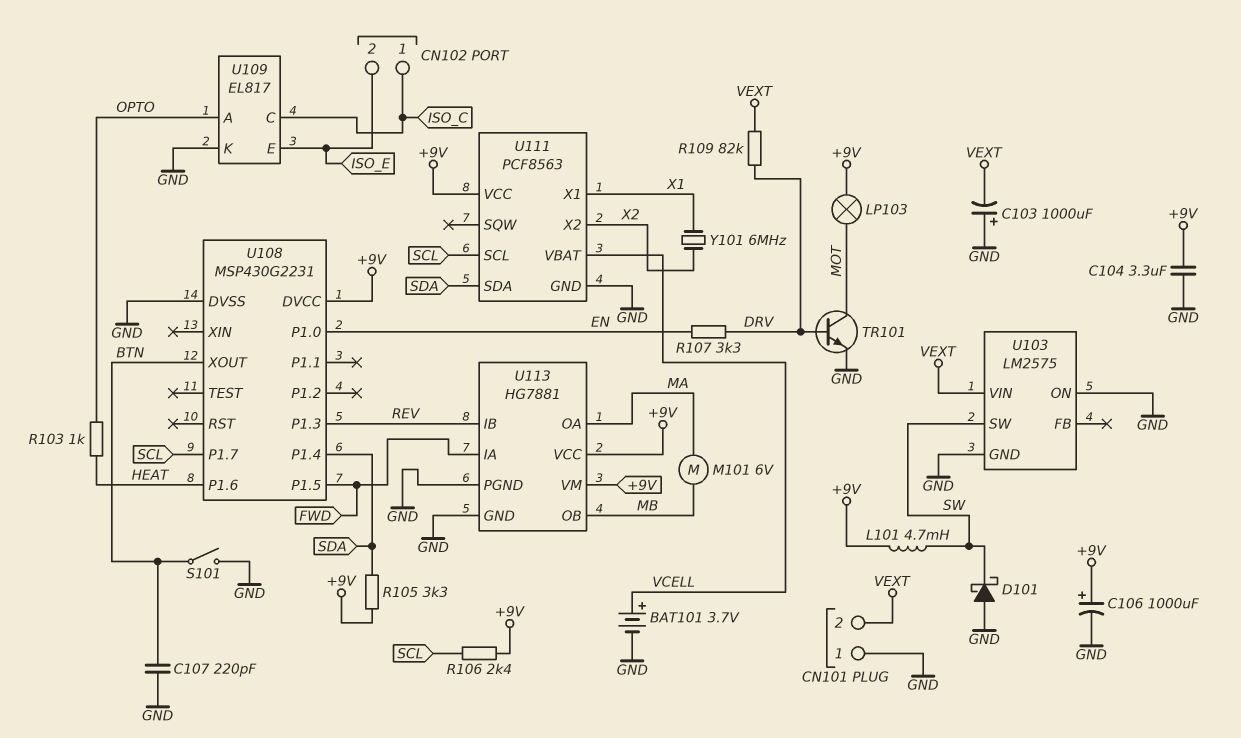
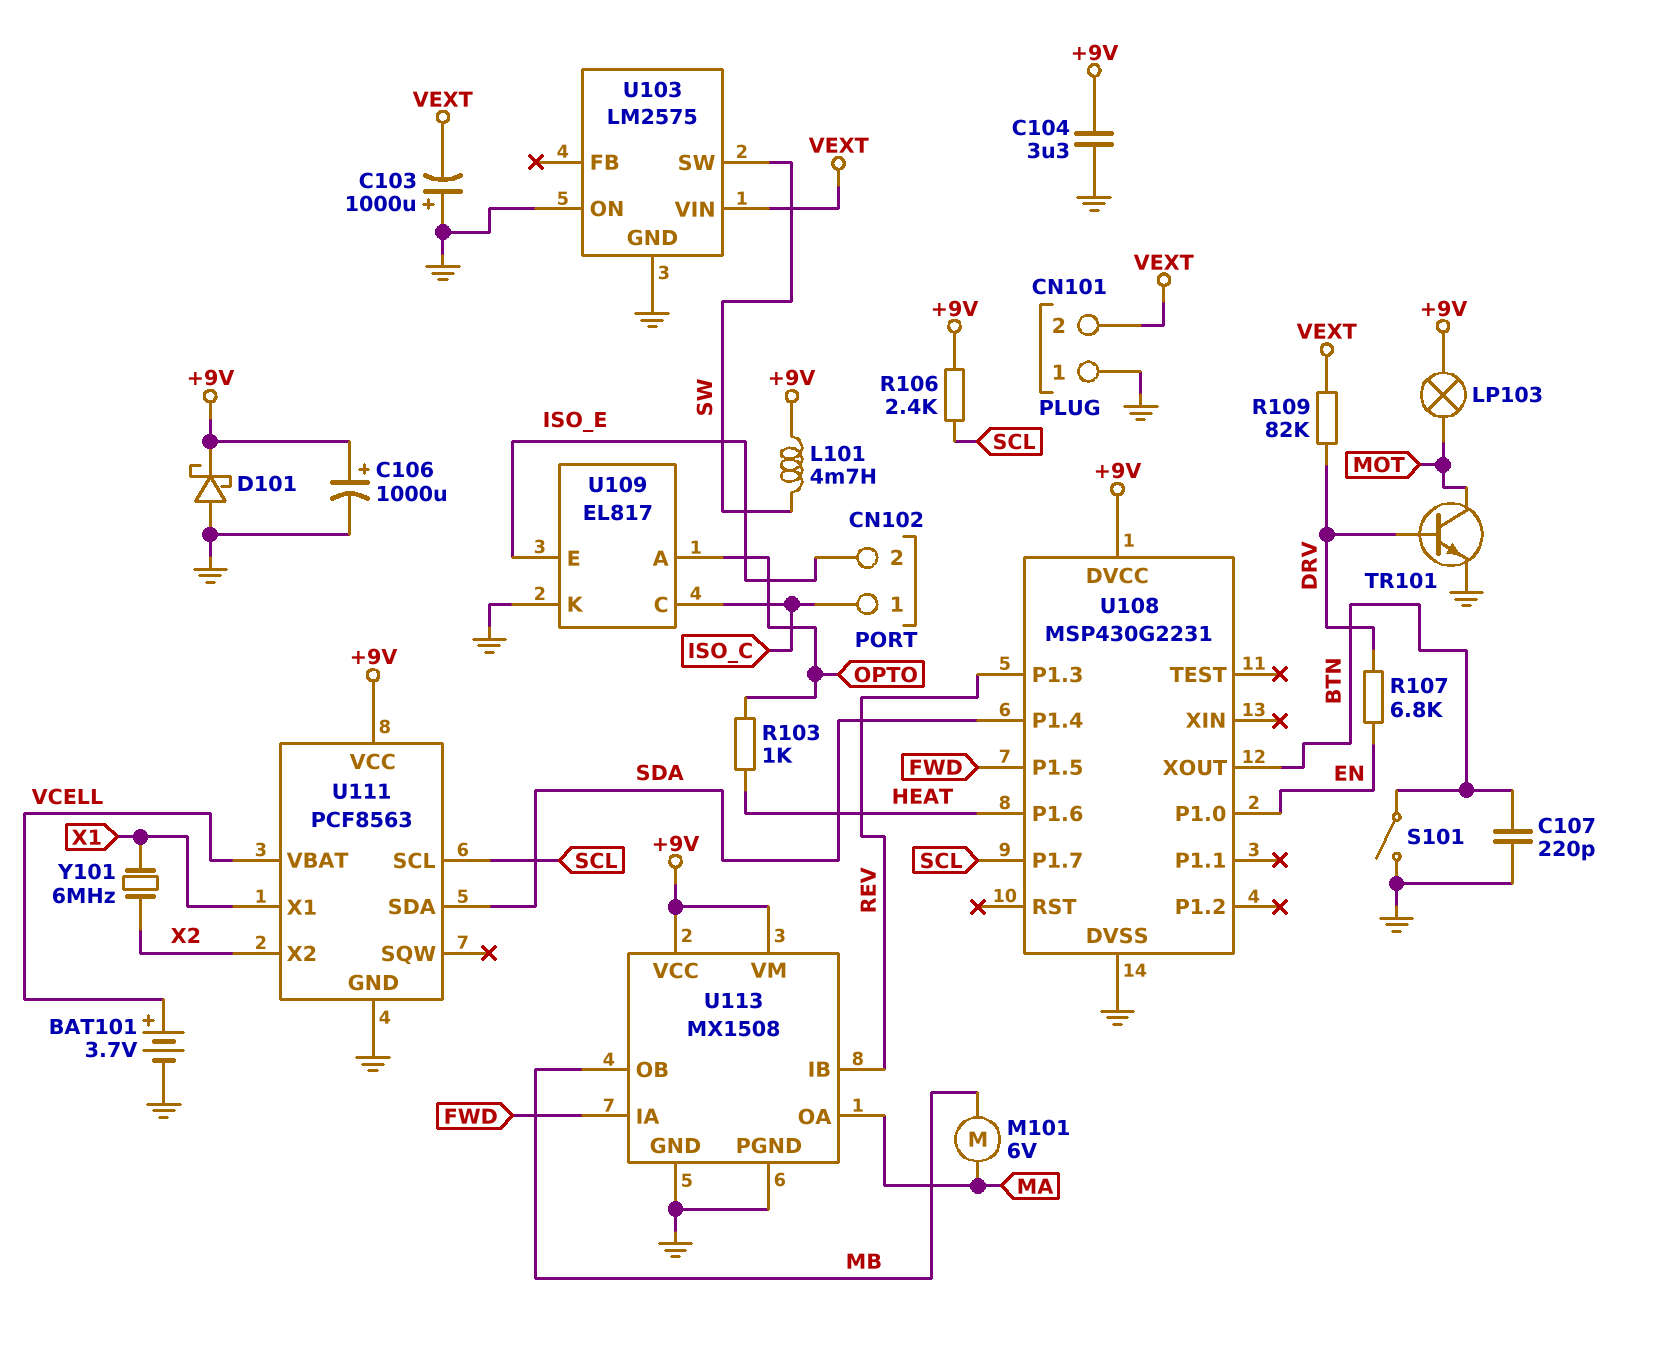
D101: schottky (A GND, K SW) -> schottky (A GND, K +9V)
R105: 3.3k (+9V, SDA) -> none
R107: 3.3k (DRV, EN) -> 6.8k (DRV, EN)
U113: HG7881 -> MX1508

